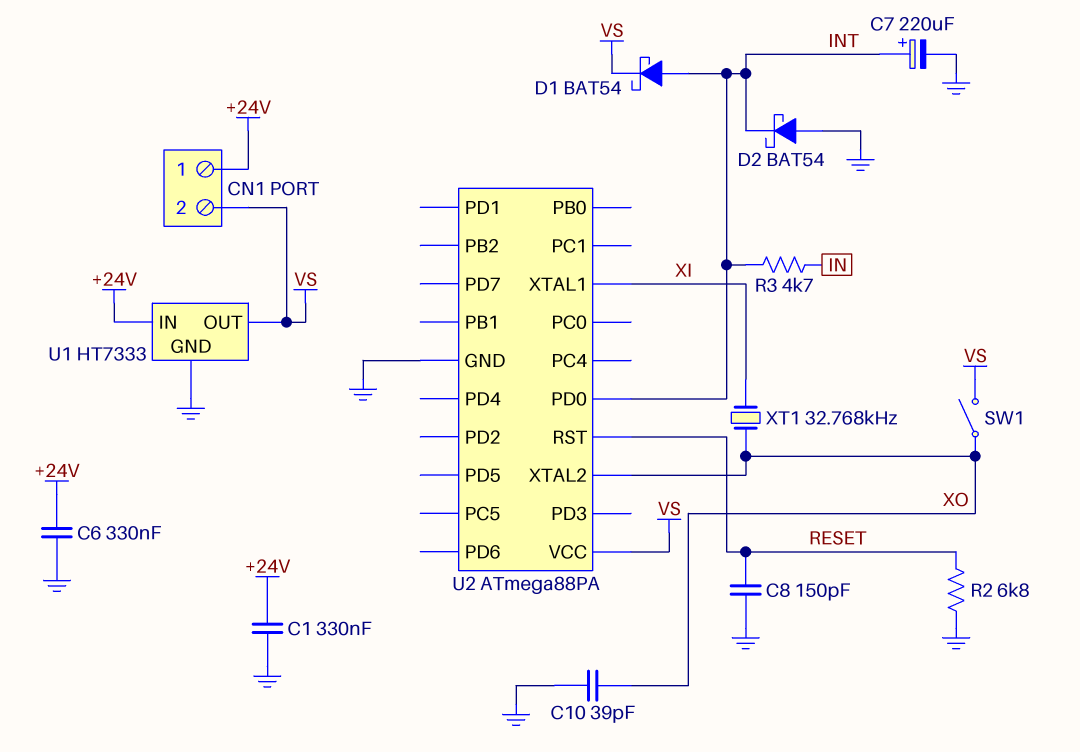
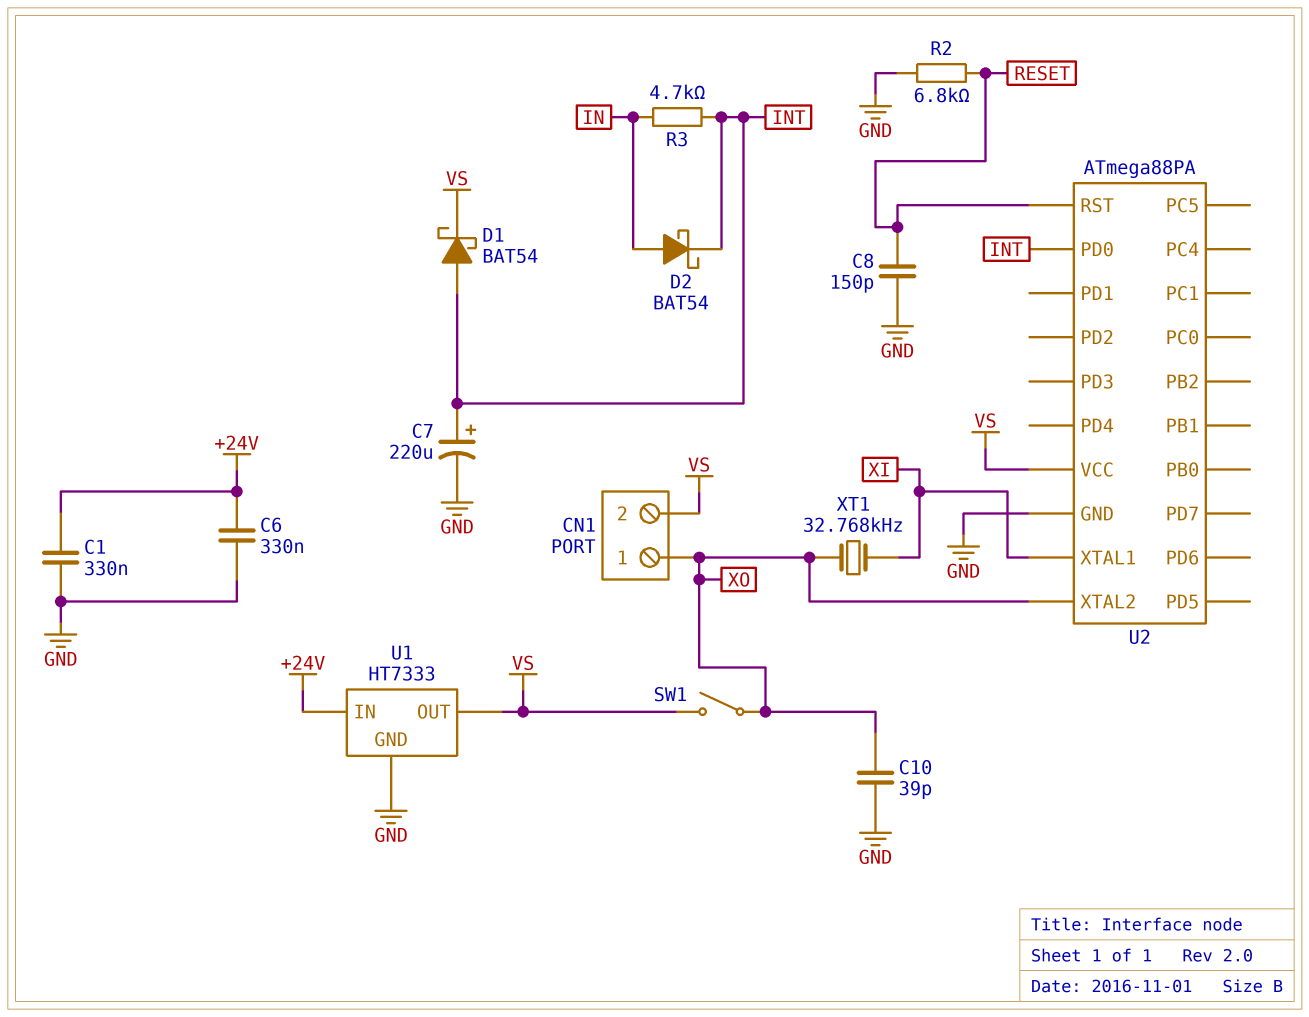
CN1 pin 1: +24V -> XO
D2: schottky BAT54 (A GND, K INT) -> schottky BAT54 (A IN, K INT)

